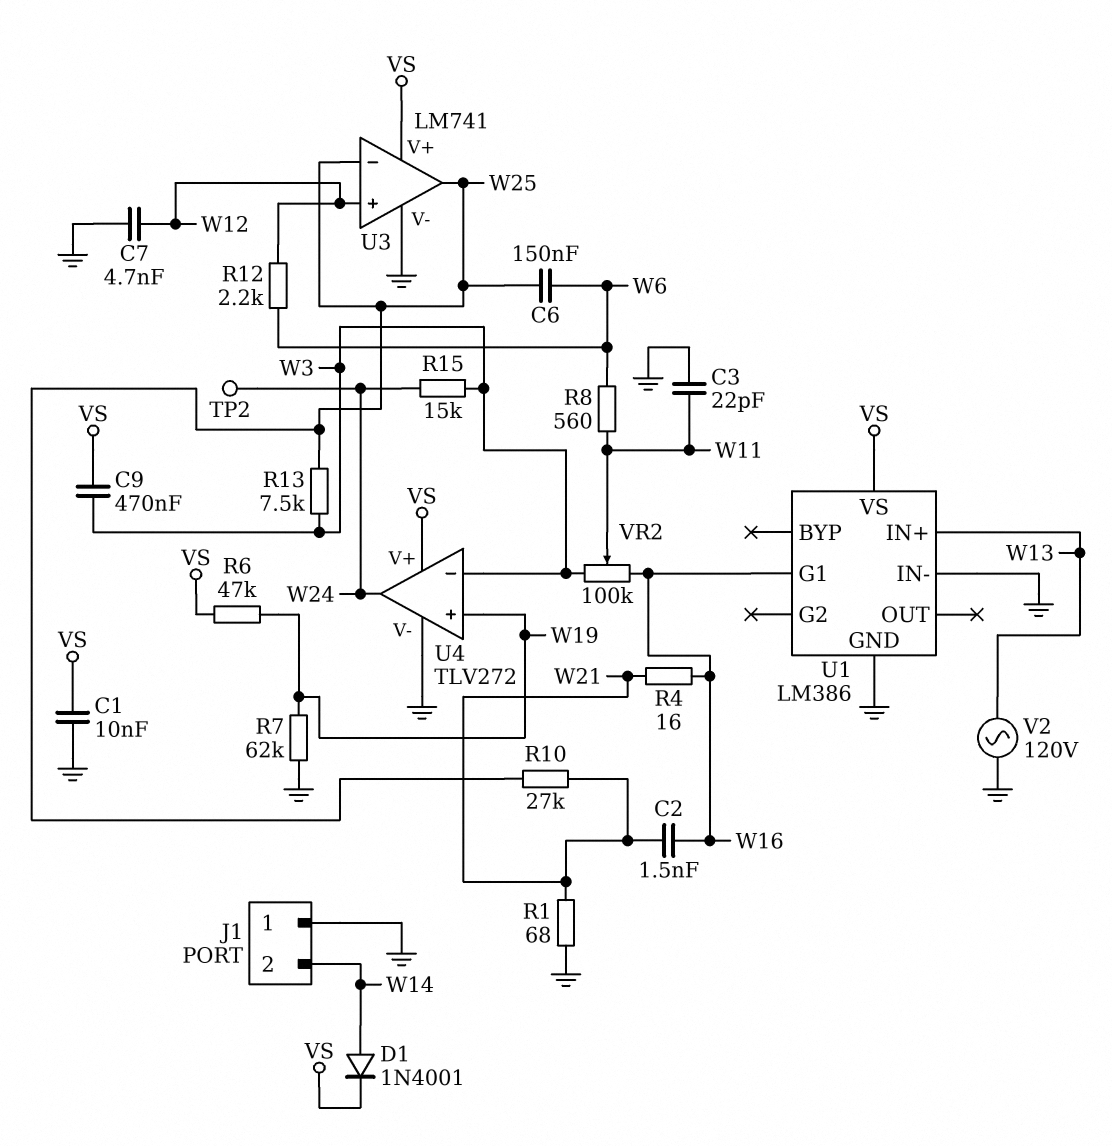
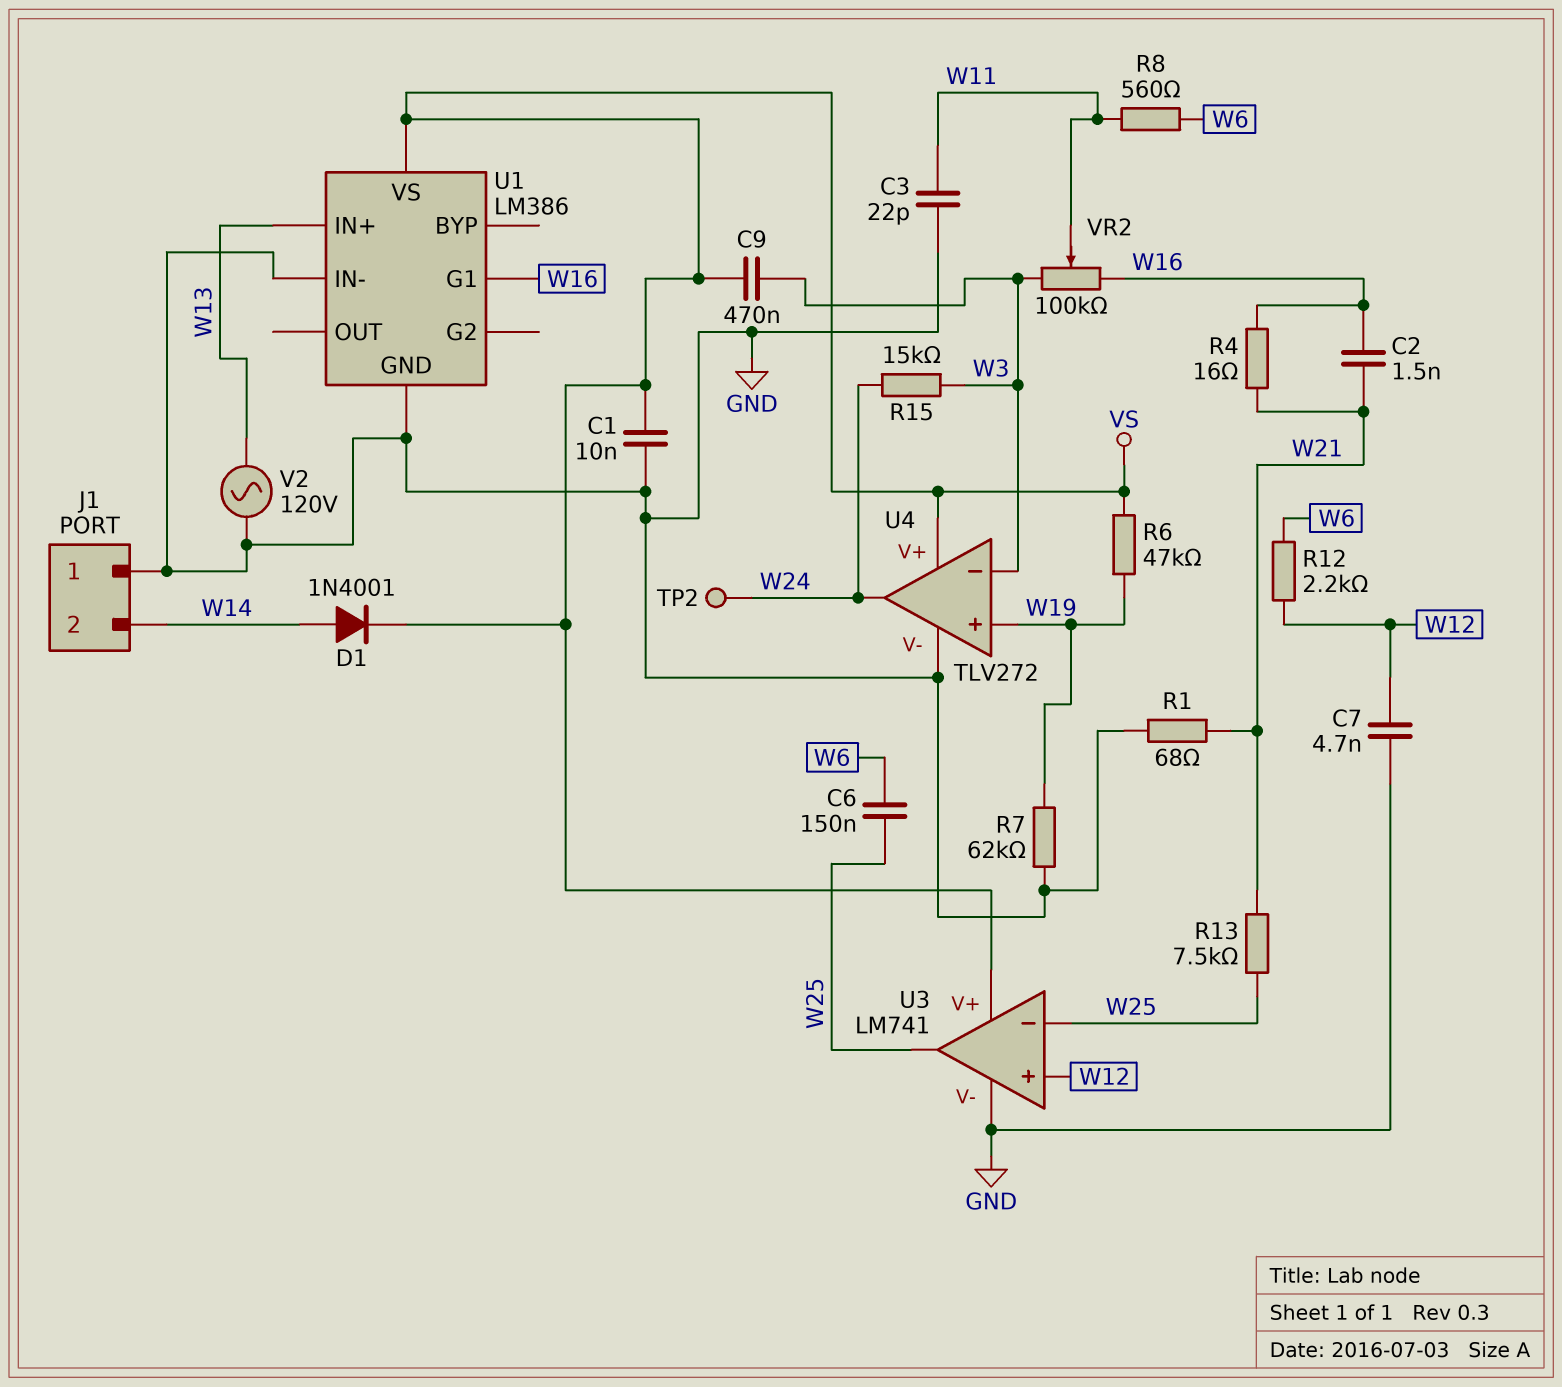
R10: 27k (W21, W25) -> none
R13: 7.5k (W3, W25) -> 7.5k (W21, W25)

